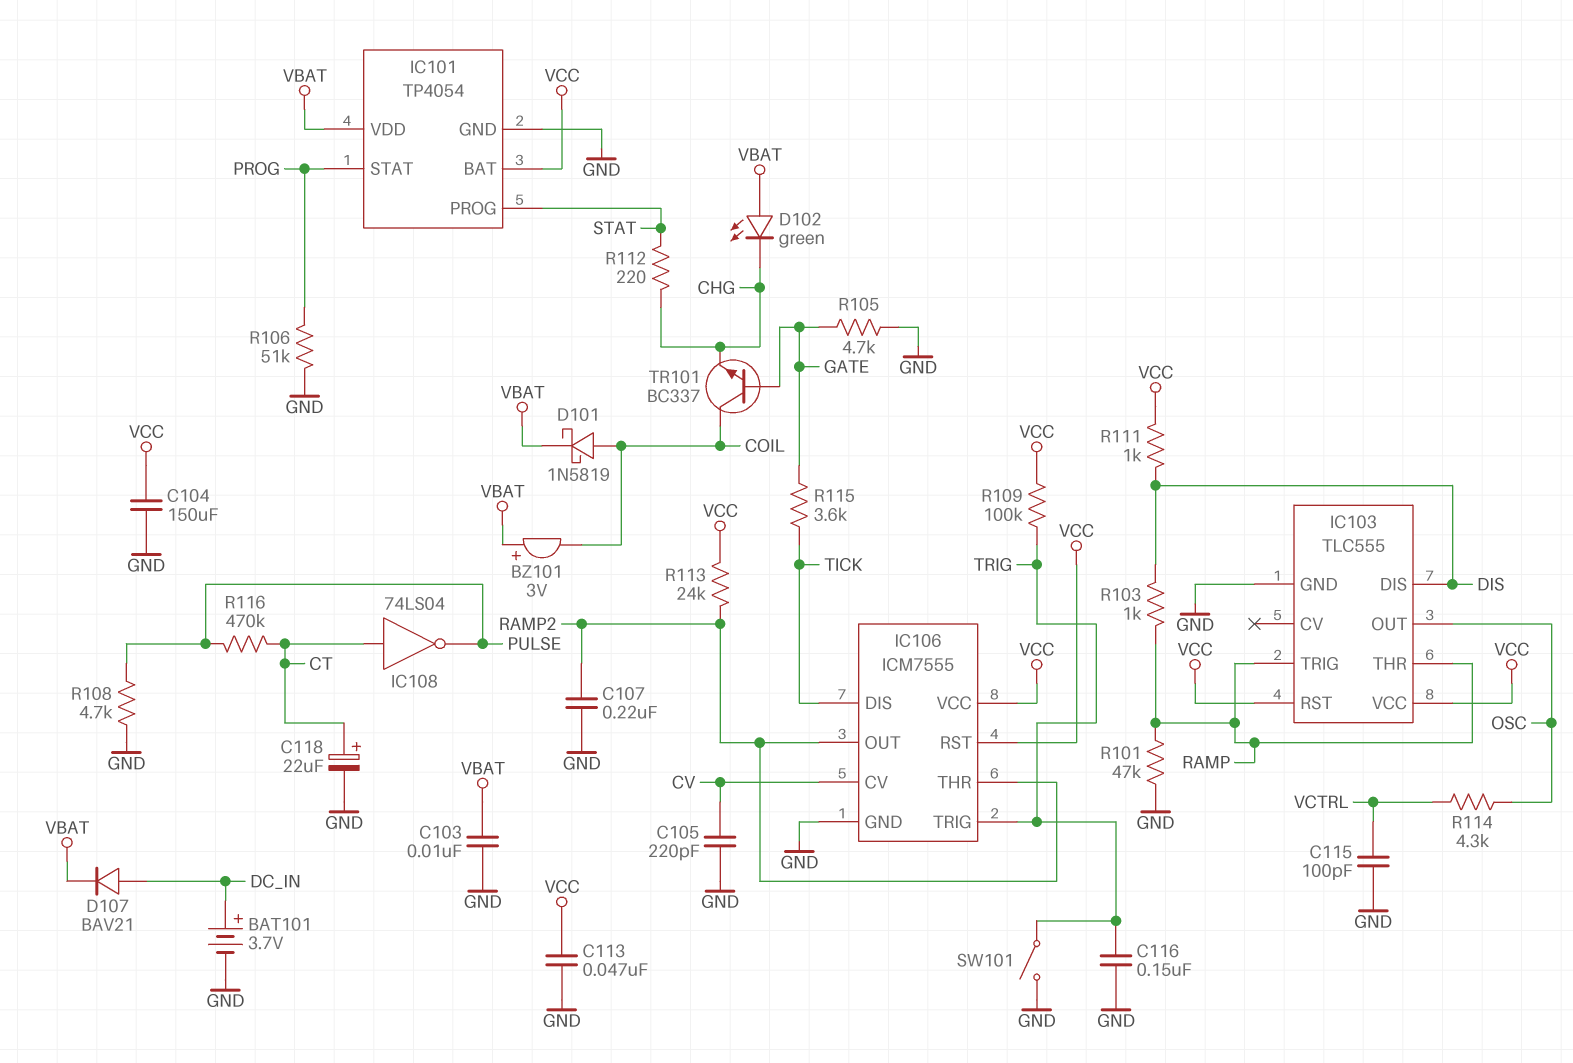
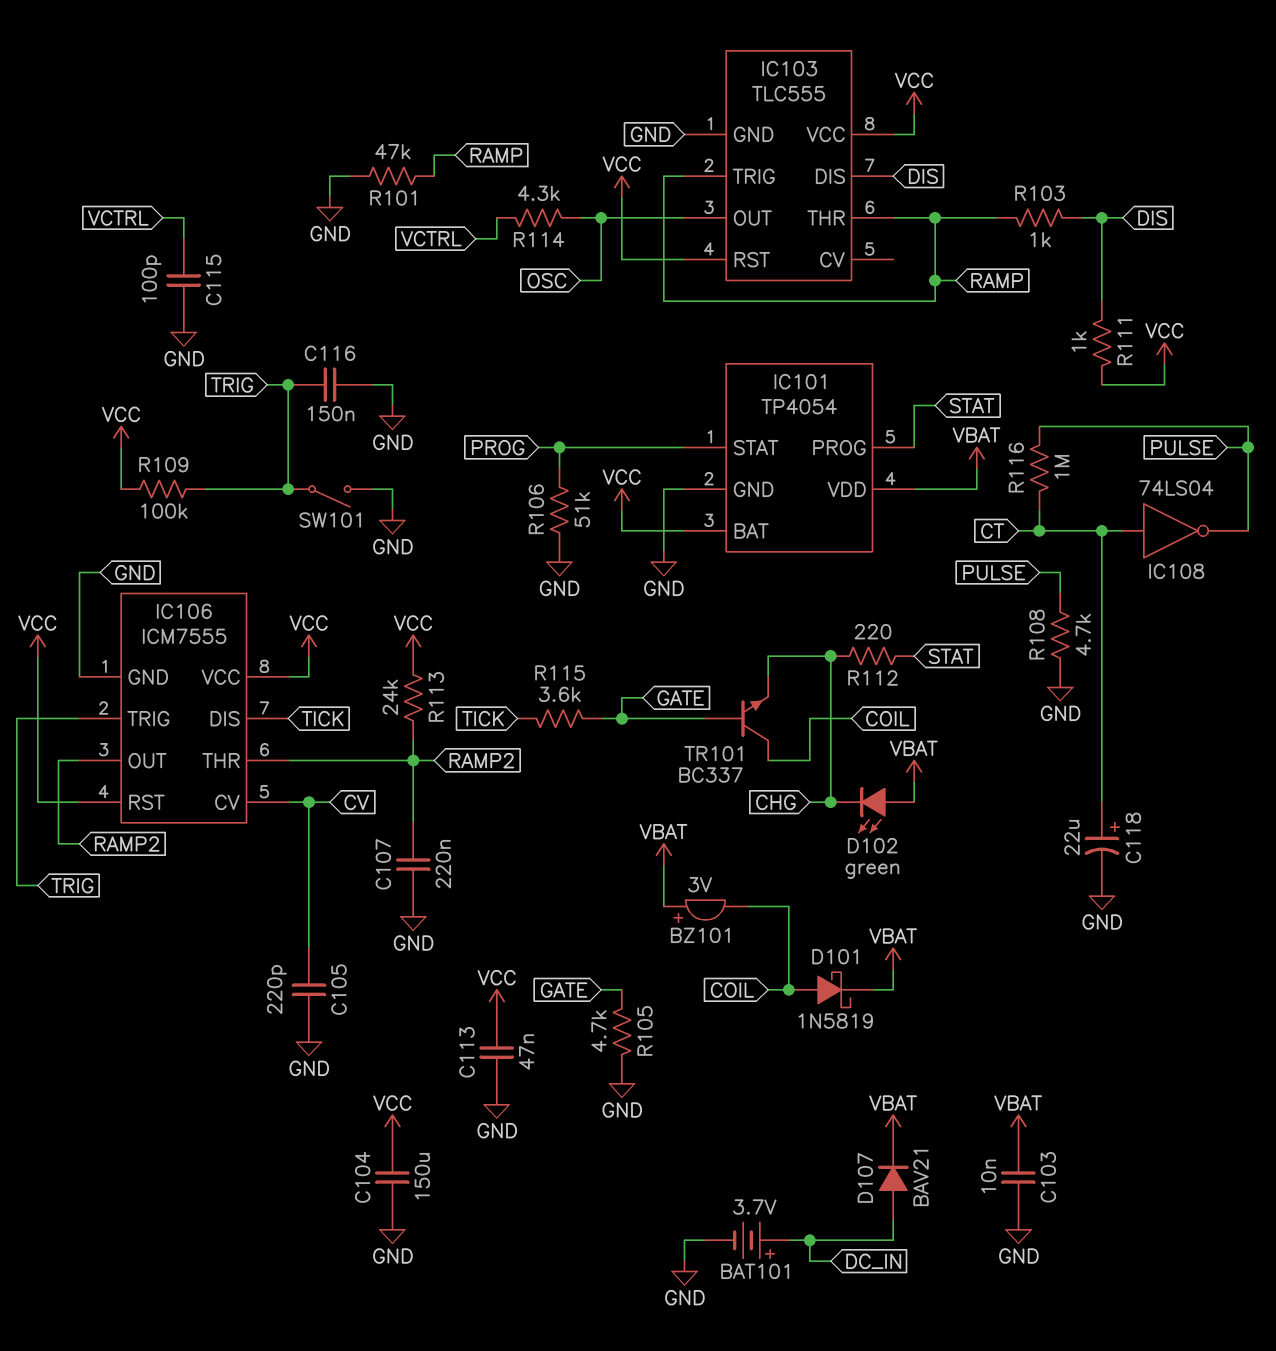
R116: 470k (CT, PULSE) -> 1M (CT, PULSE)

